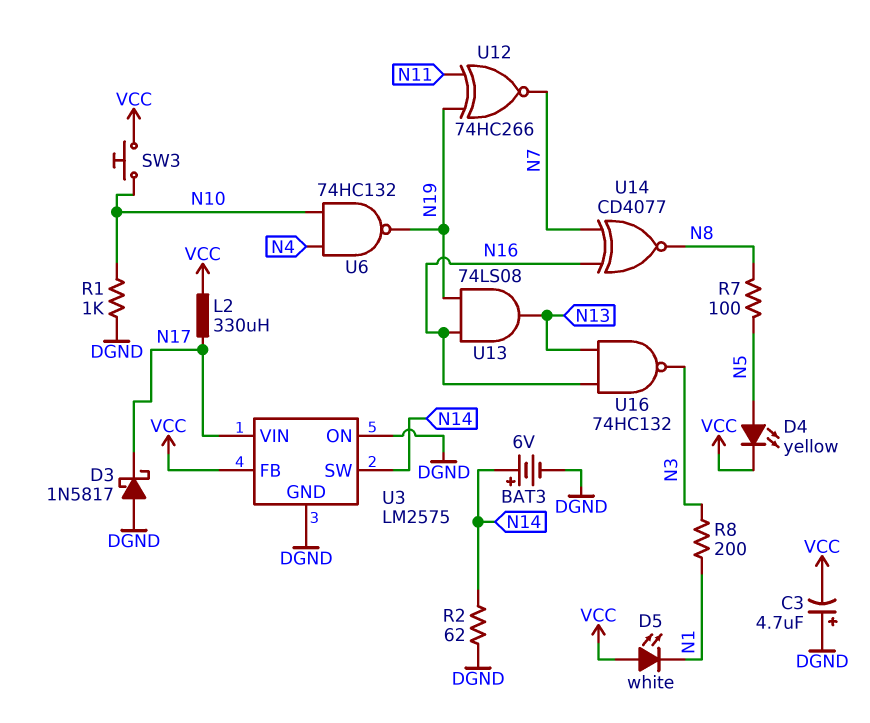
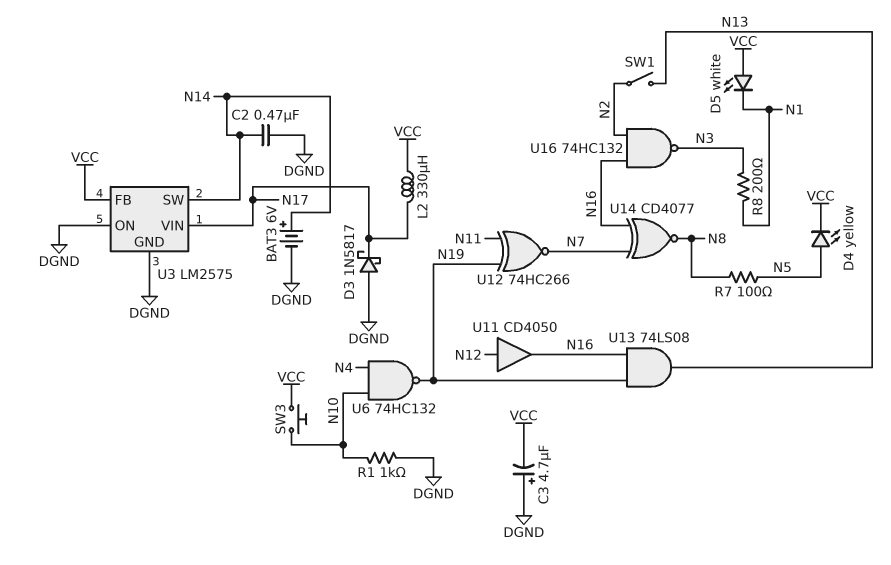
C2: none -> 470nF (DGND, N14)
R2: 62 (DGND, N14) -> none
SW1: none -> switch (N2, N13)
U11: none -> buffer CD4050 (in N12, out N16)
U16: NAND 74HC132 (in N13, in N16, out N3) -> NAND 74HC132 (in N2, in N16, out N3)

